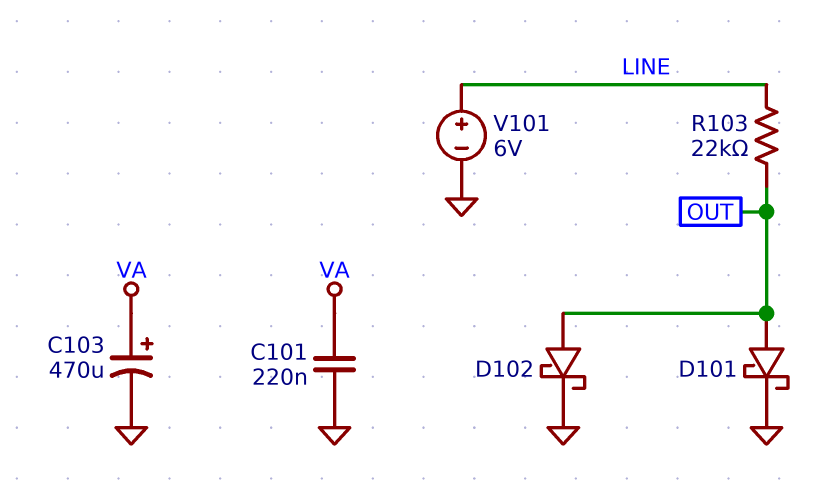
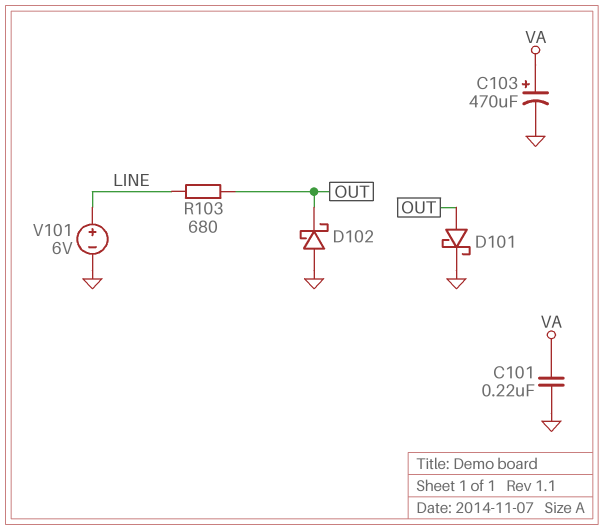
D102: schottky (A OUT, K GND) -> schottky (A GND, K OUT)
R103: 22k (LINE, OUT) -> 680 (LINE, OUT)

